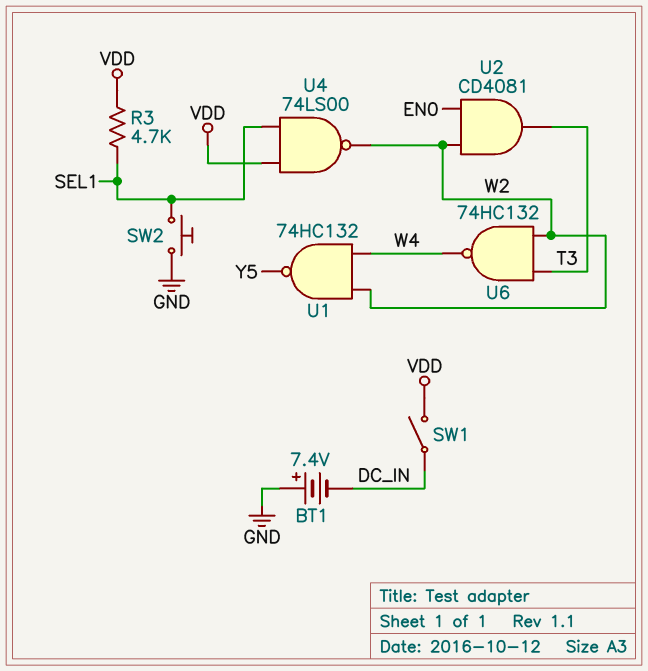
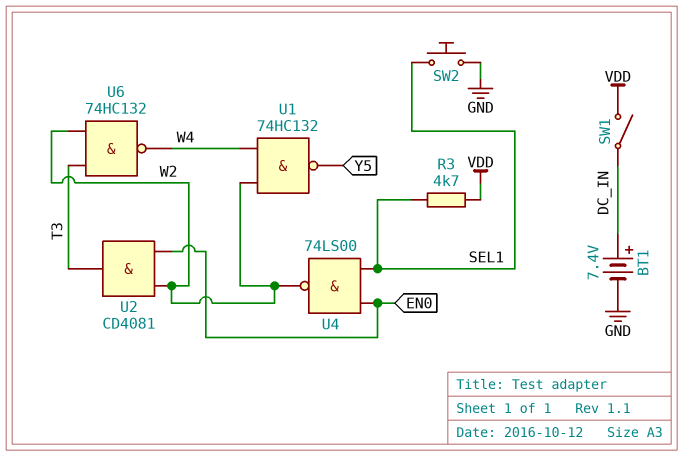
BT1: 7.4V (plus GND, minus DC_IN) -> 7.4V (plus DC_IN, minus GND)
U4: NAND 74LS00 (in SEL1, in VDD, out W2) -> NAND 74LS00 (in EN0, in SEL1, out W2)

